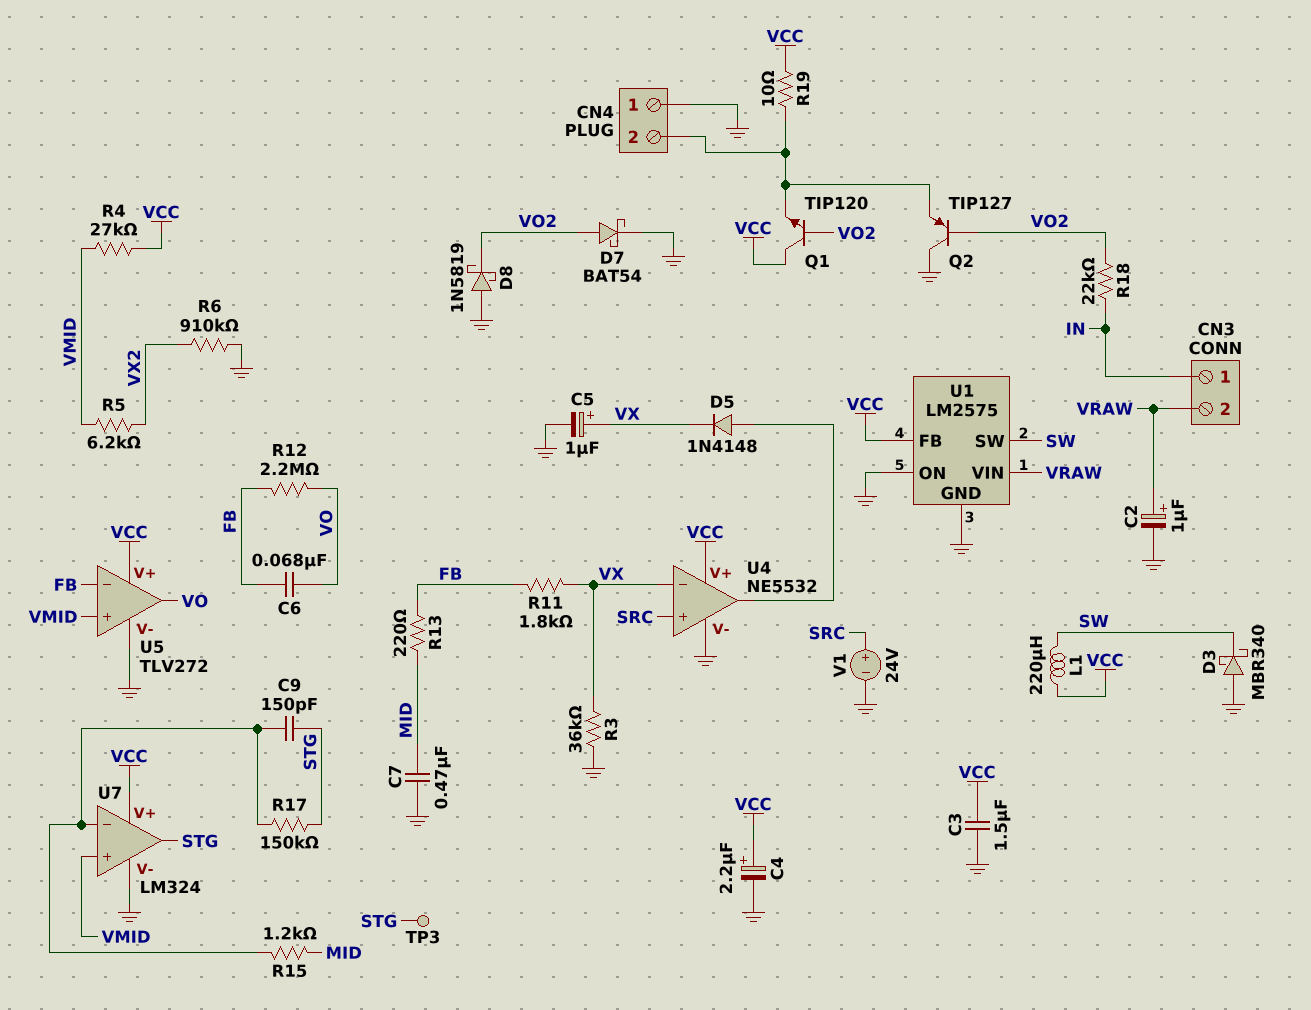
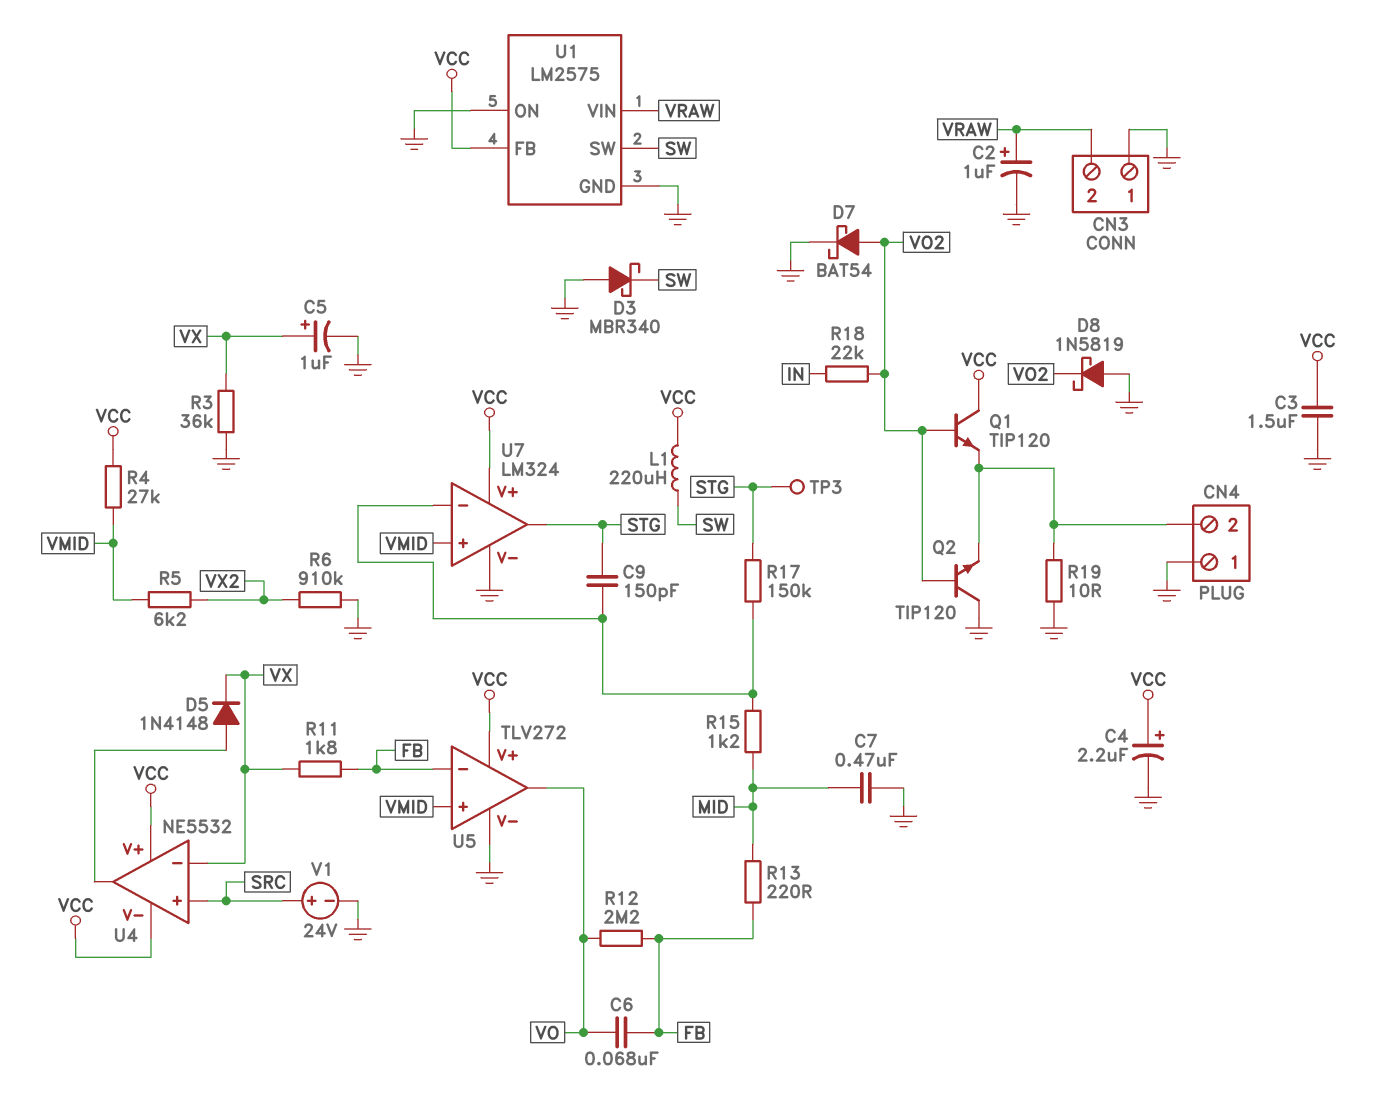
CN3 pin 1: IN -> GND
Q2: PNP TIP127 (B VO2, C GND, E CN4/2) -> NPN TIP120 (B VO2, C GND, E CN4/2)
R19: 10 (CN4/2, VCC) -> 10 (CN4/2, GND)
U4 pin V-: GND -> VCC

